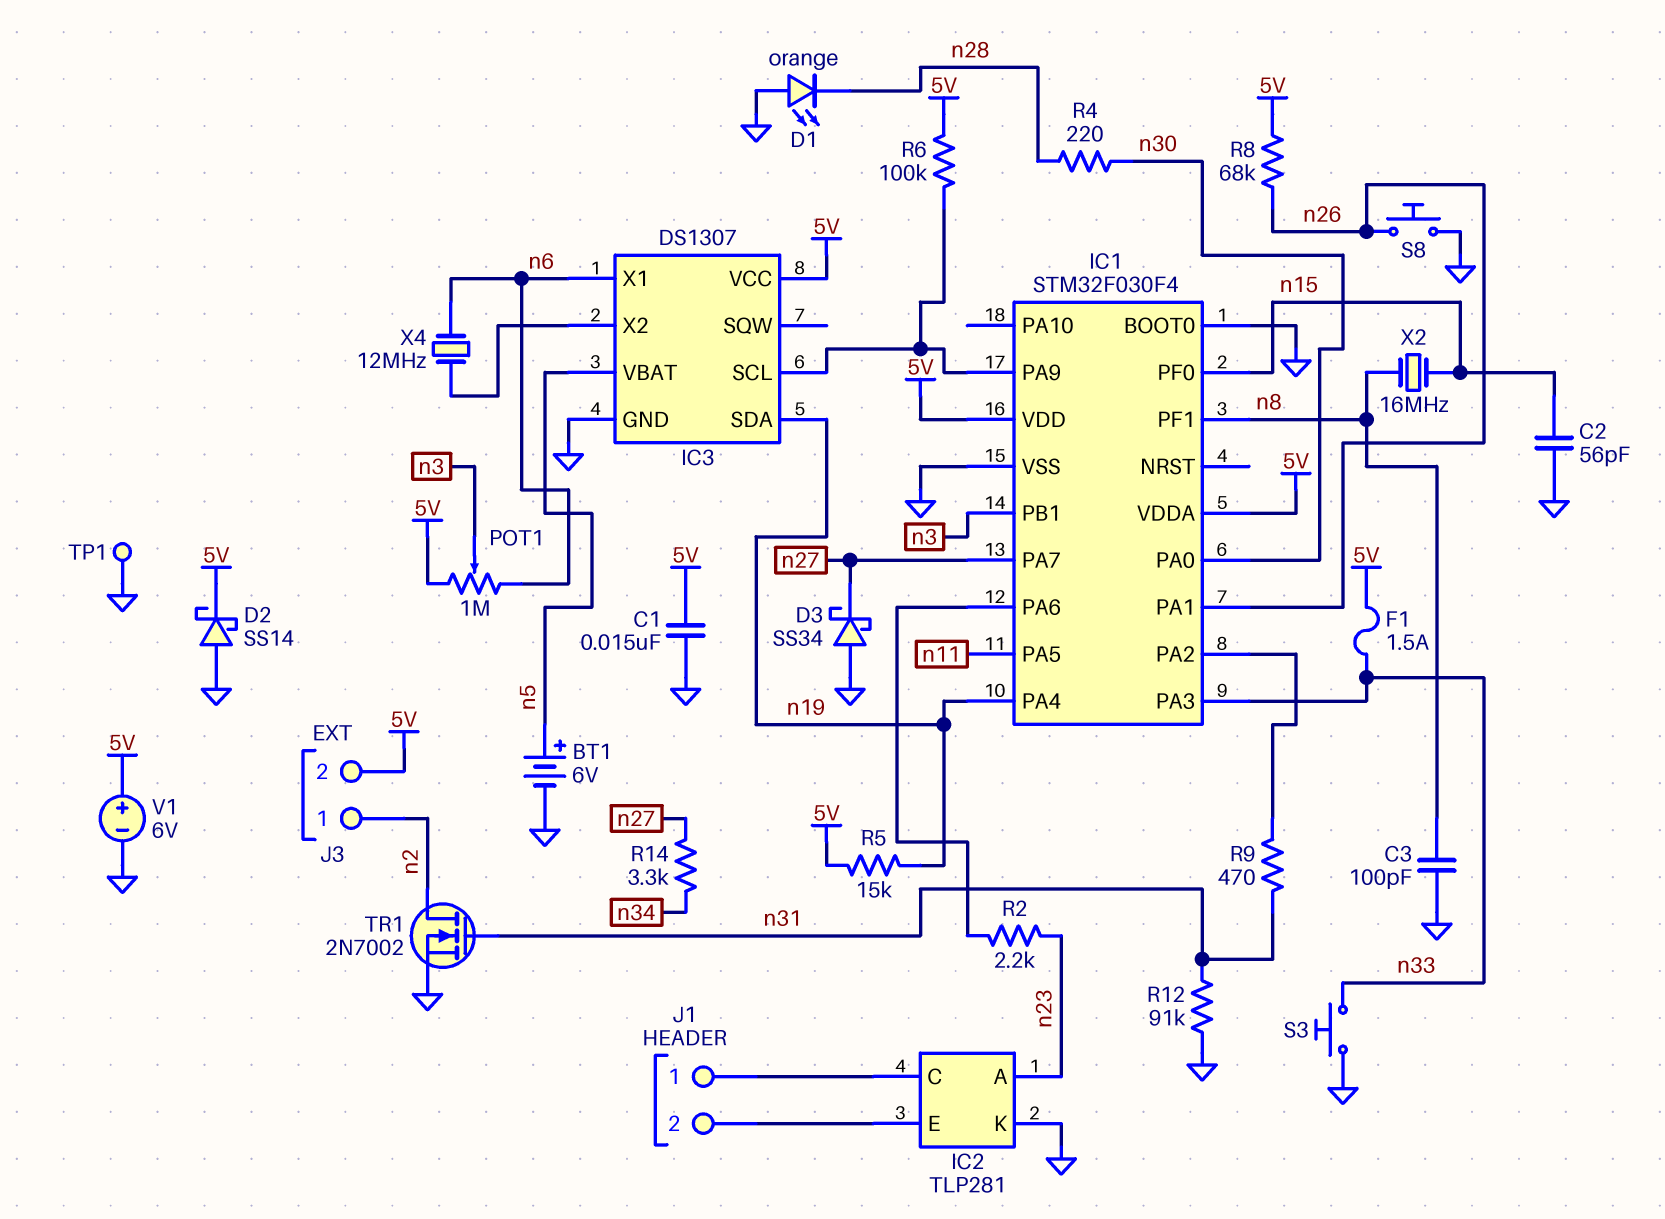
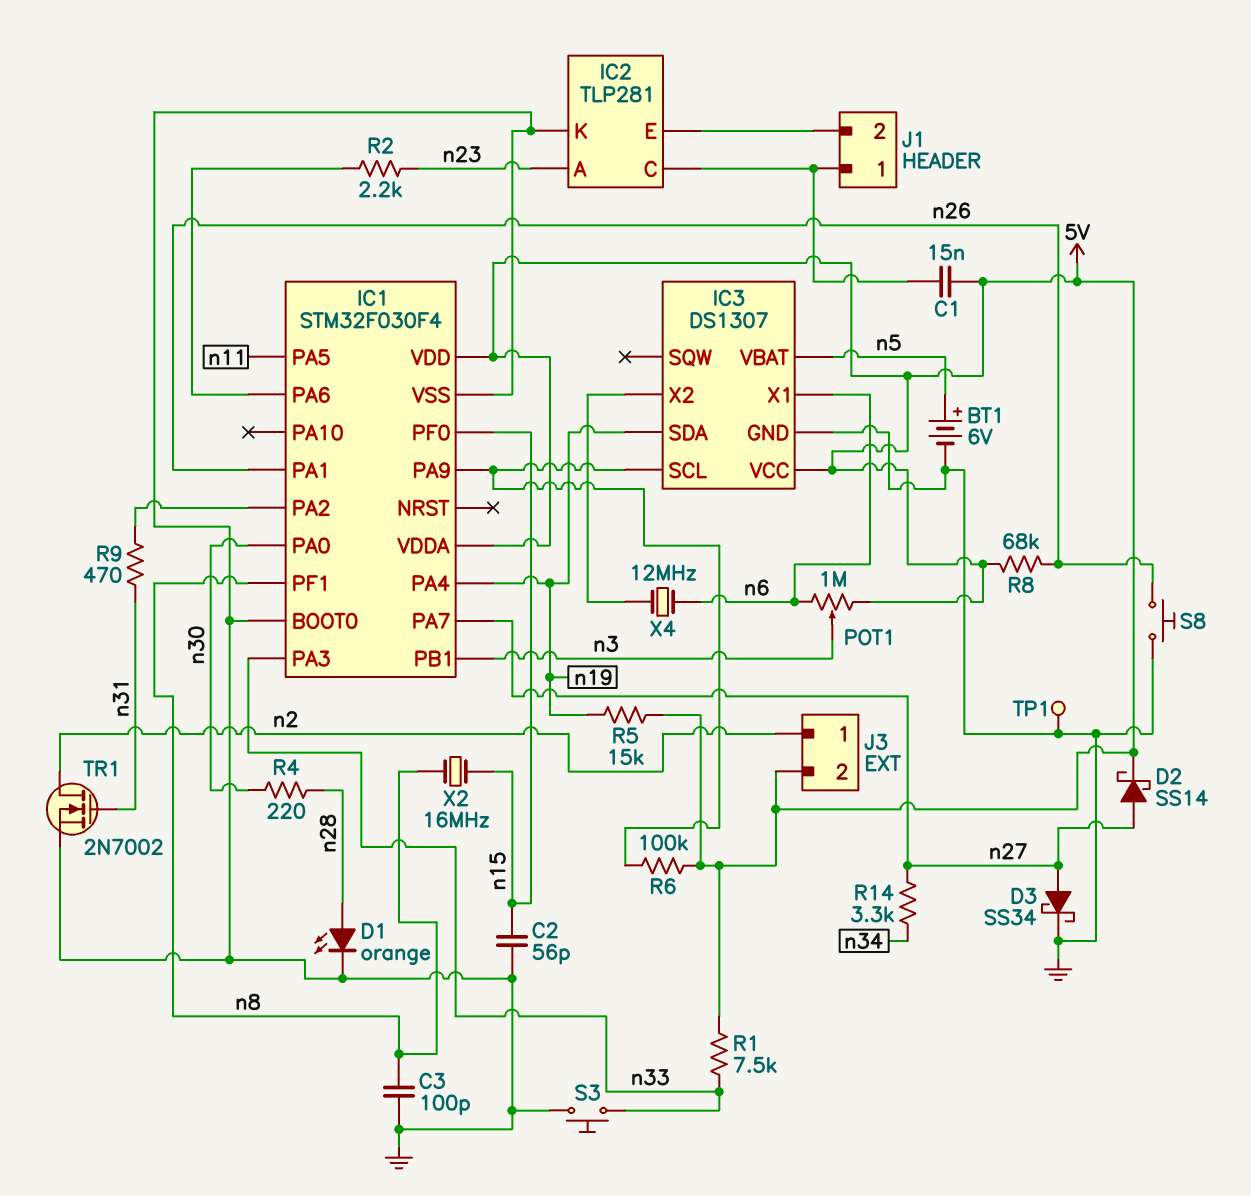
C1: 15nF (5V, GND) -> 15nF (5V, IC2/C)
D1: LED orange (A GND, K n28) -> LED orange (A n28, K GND)
D2: schottky SS14 (A GND, K 5V) -> schottky SS14 (A n27, K 5V)
D3: schottky SS34 (A GND, K n27) -> schottky SS34 (A n27, K GND)
F1: 1.5A (5V, n33) -> none
R1: none -> 7.5k (5V, n33)
R12: 91k (GND, n31) -> none
V1: 6V (plus 5V, minus GND) -> none

